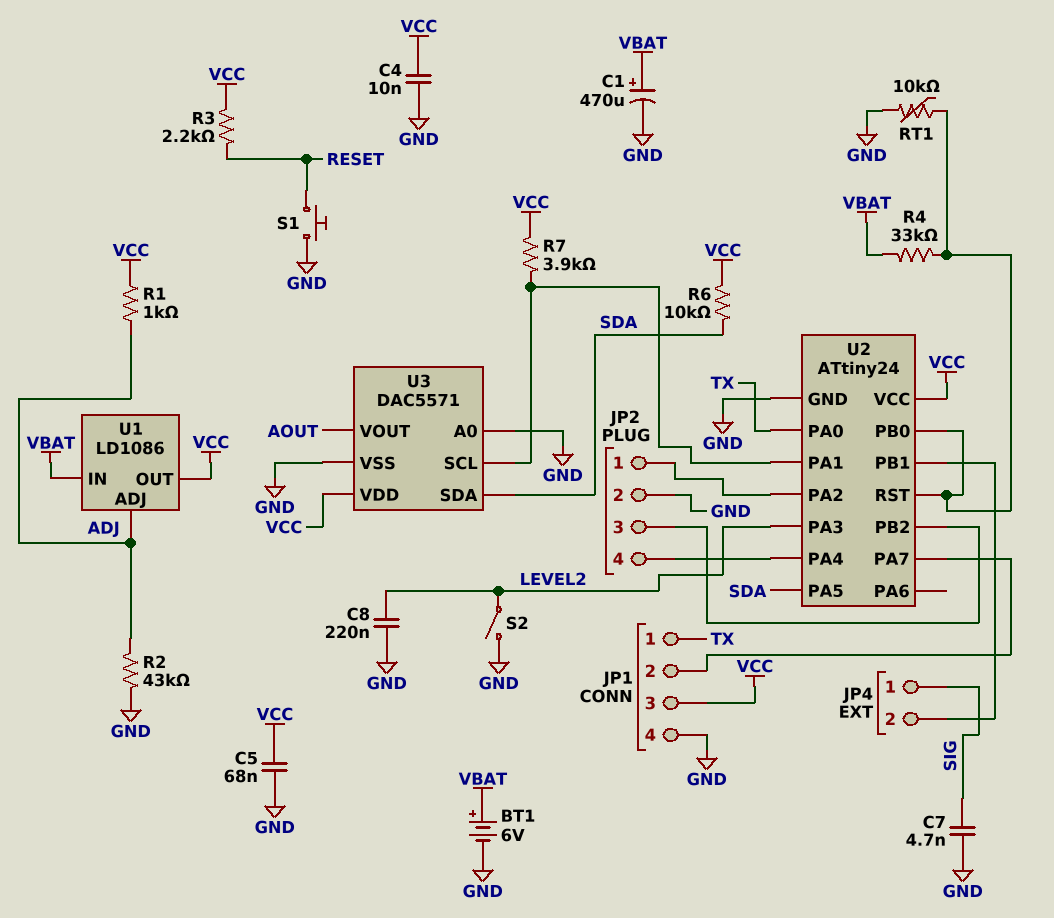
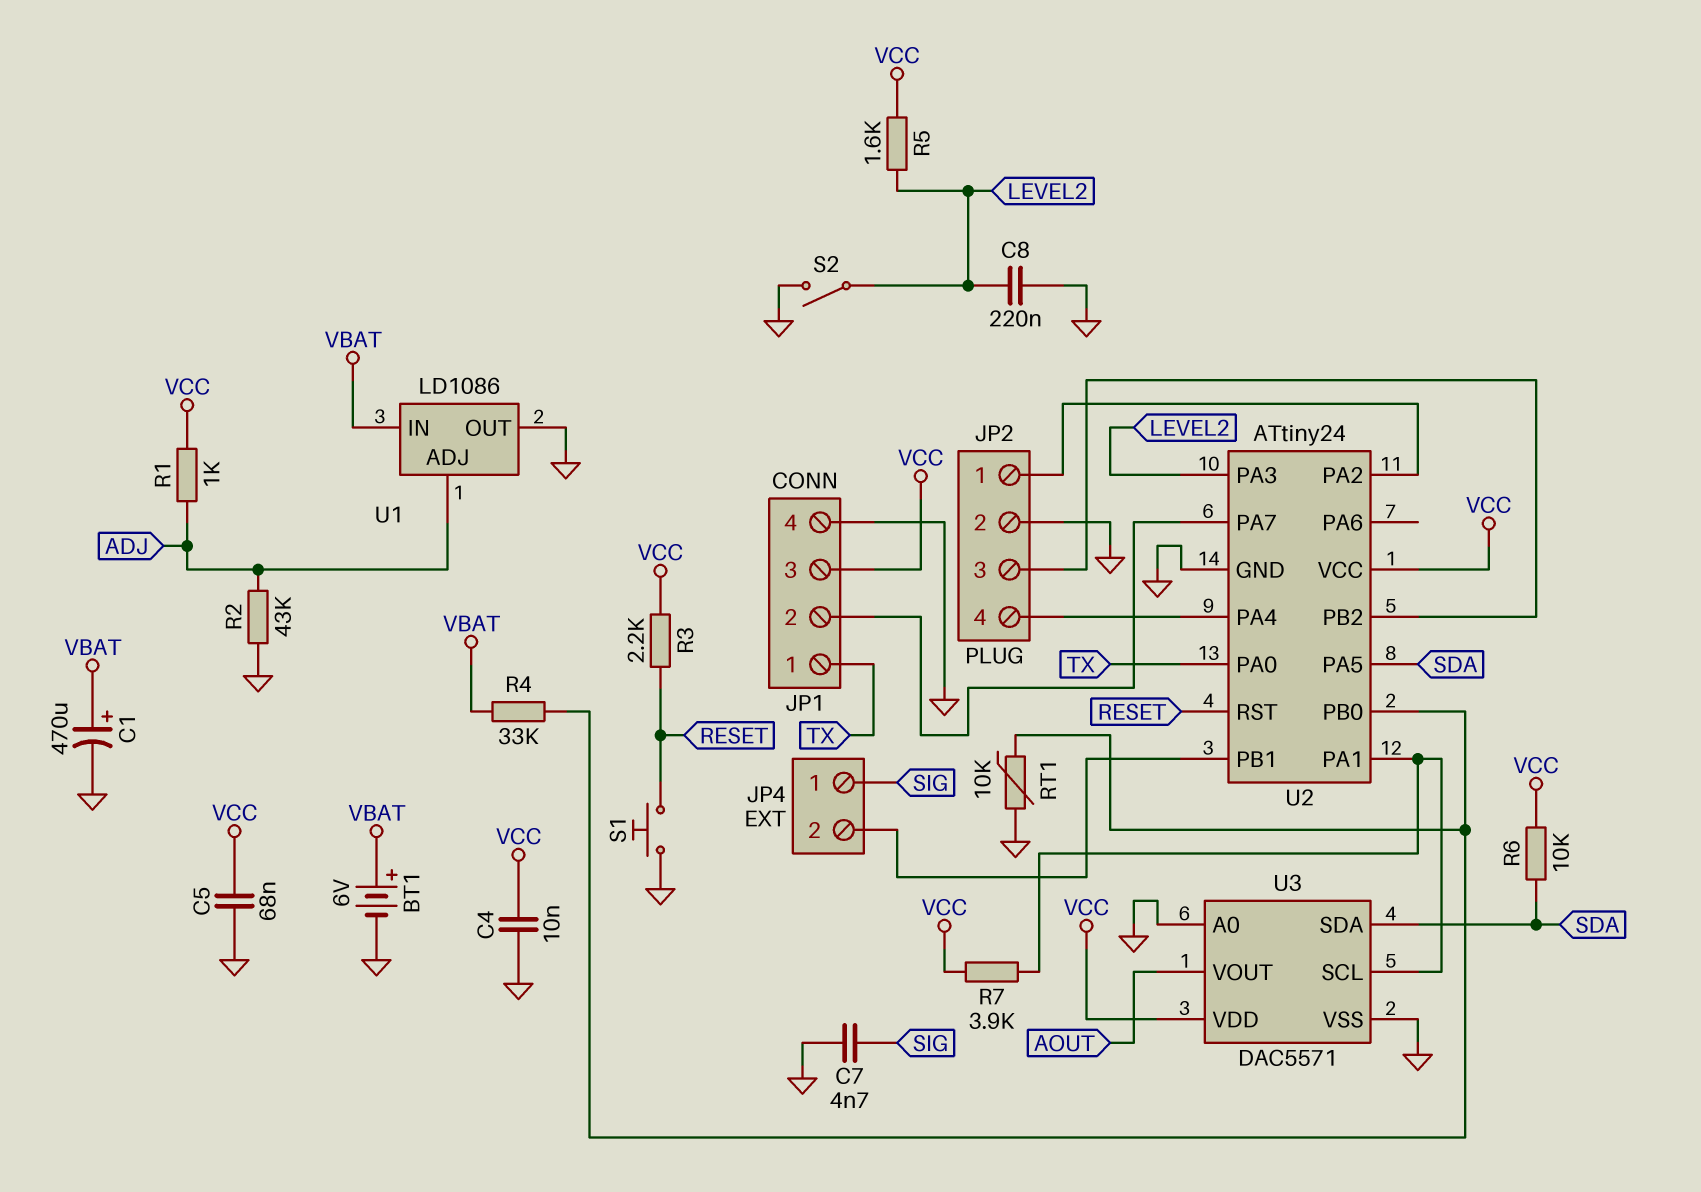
R5: none -> 1.6k (LEVEL2, VCC)
U1 pin OUT: VCC -> GND
U2 pin RST: U2/PB0 -> RESET

